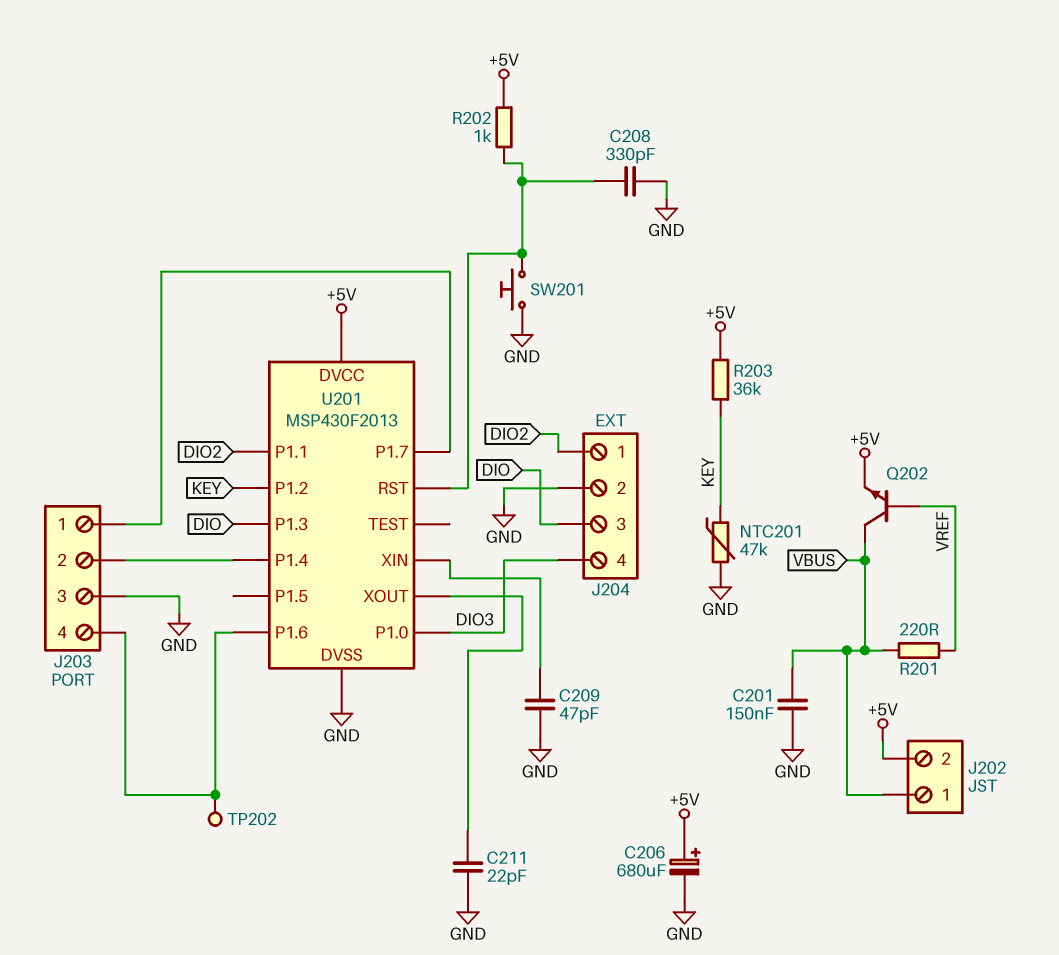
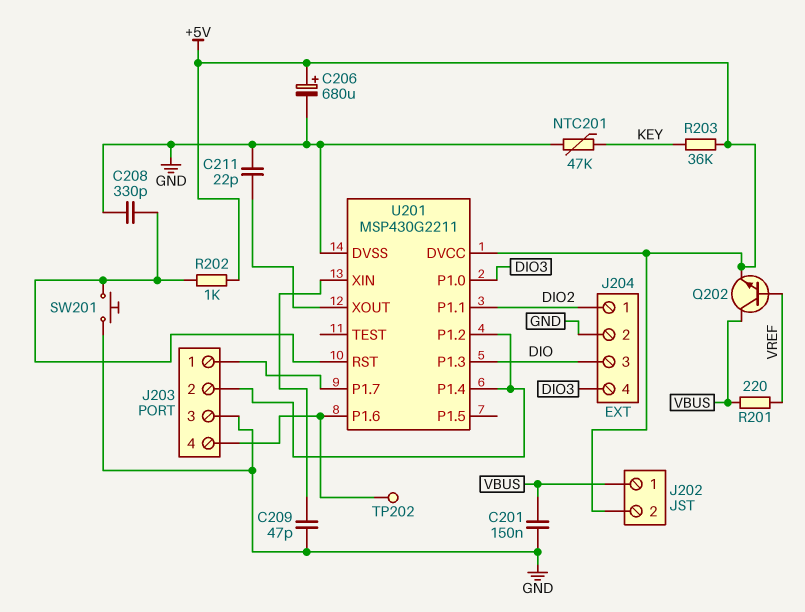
U201: MSP430F2013 -> MSP430G2211
U201 pin P1.2: KEY -> J203/2

